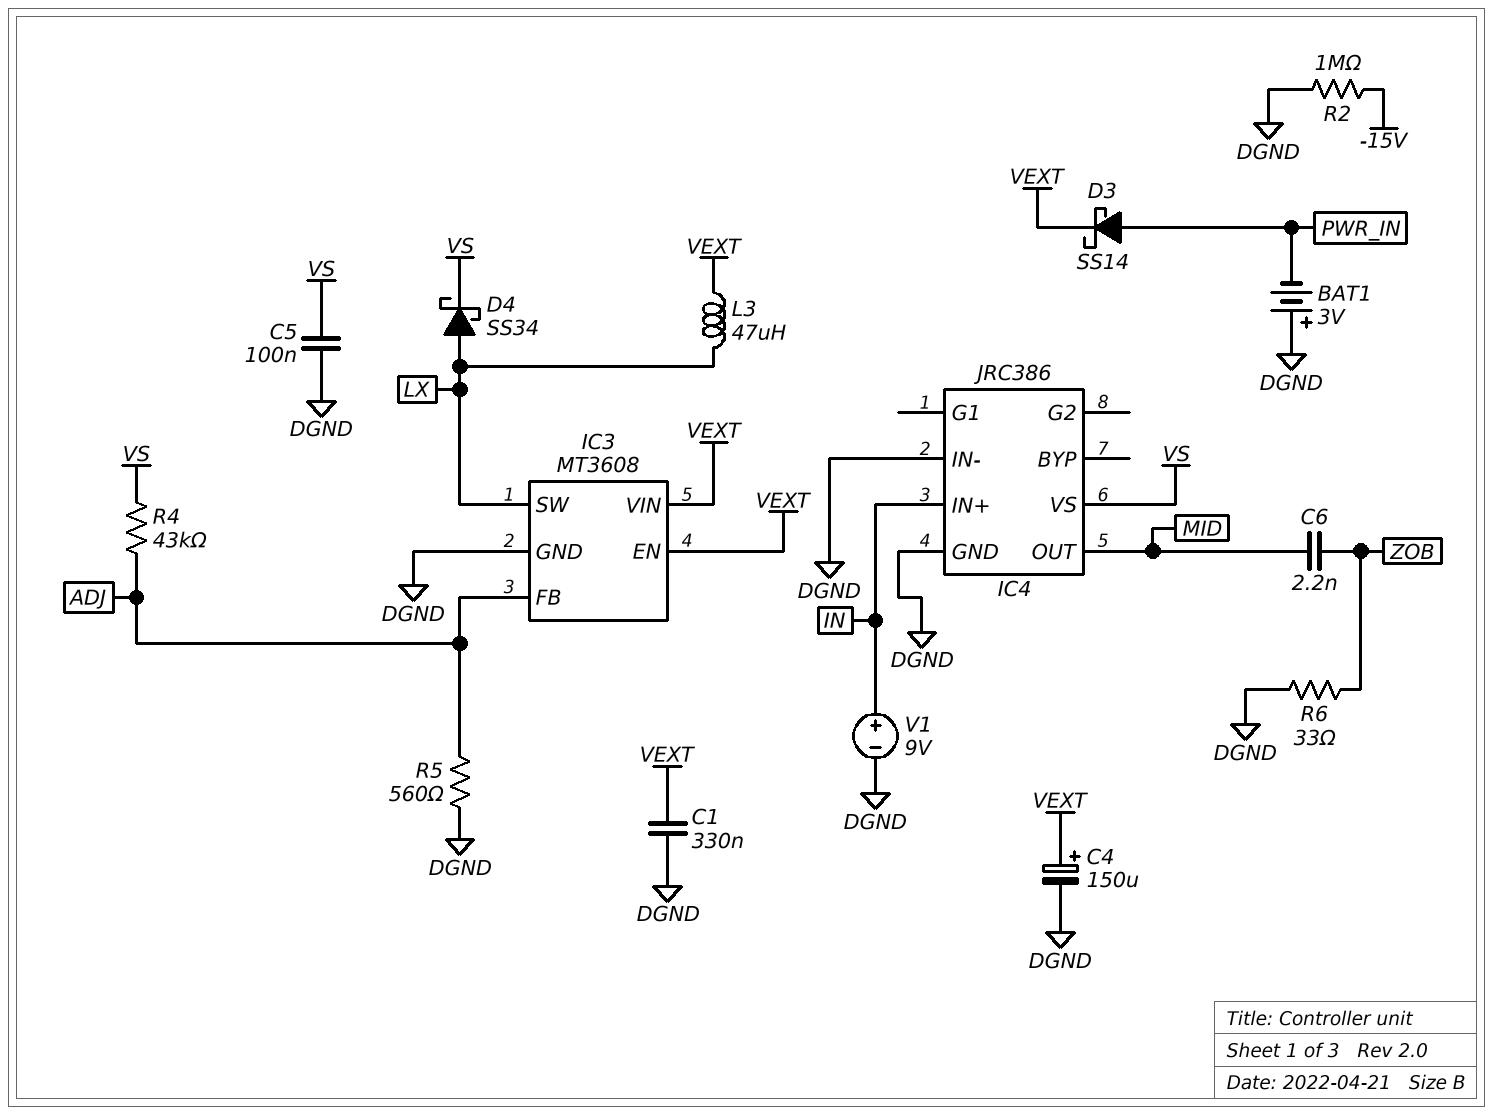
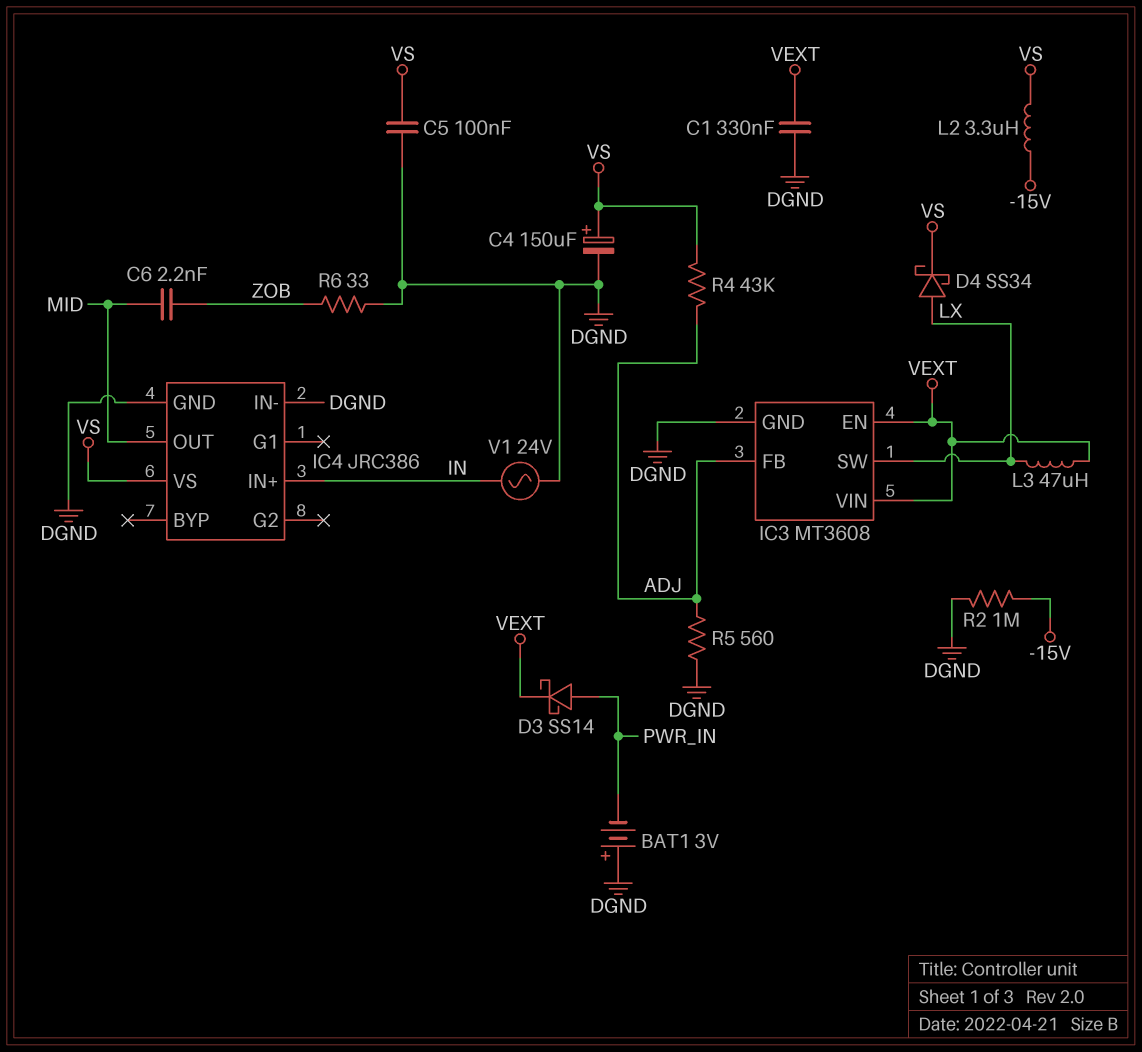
C4: 150uF (plus VEXT, minus DGND) -> 150uF (plus VS, minus DGND)
L2: none -> 3.3uH (-15V, VS)
V1: 9V (plus IN, minus DGND) -> AC 24V (DGND, IN)

